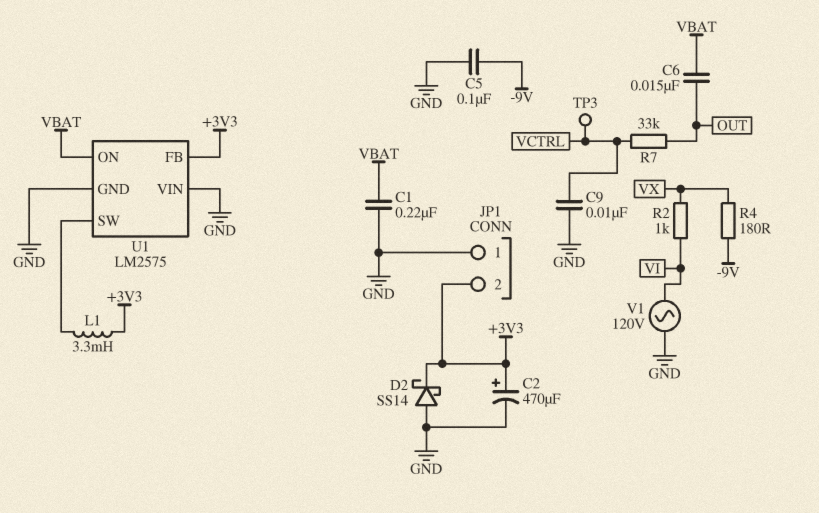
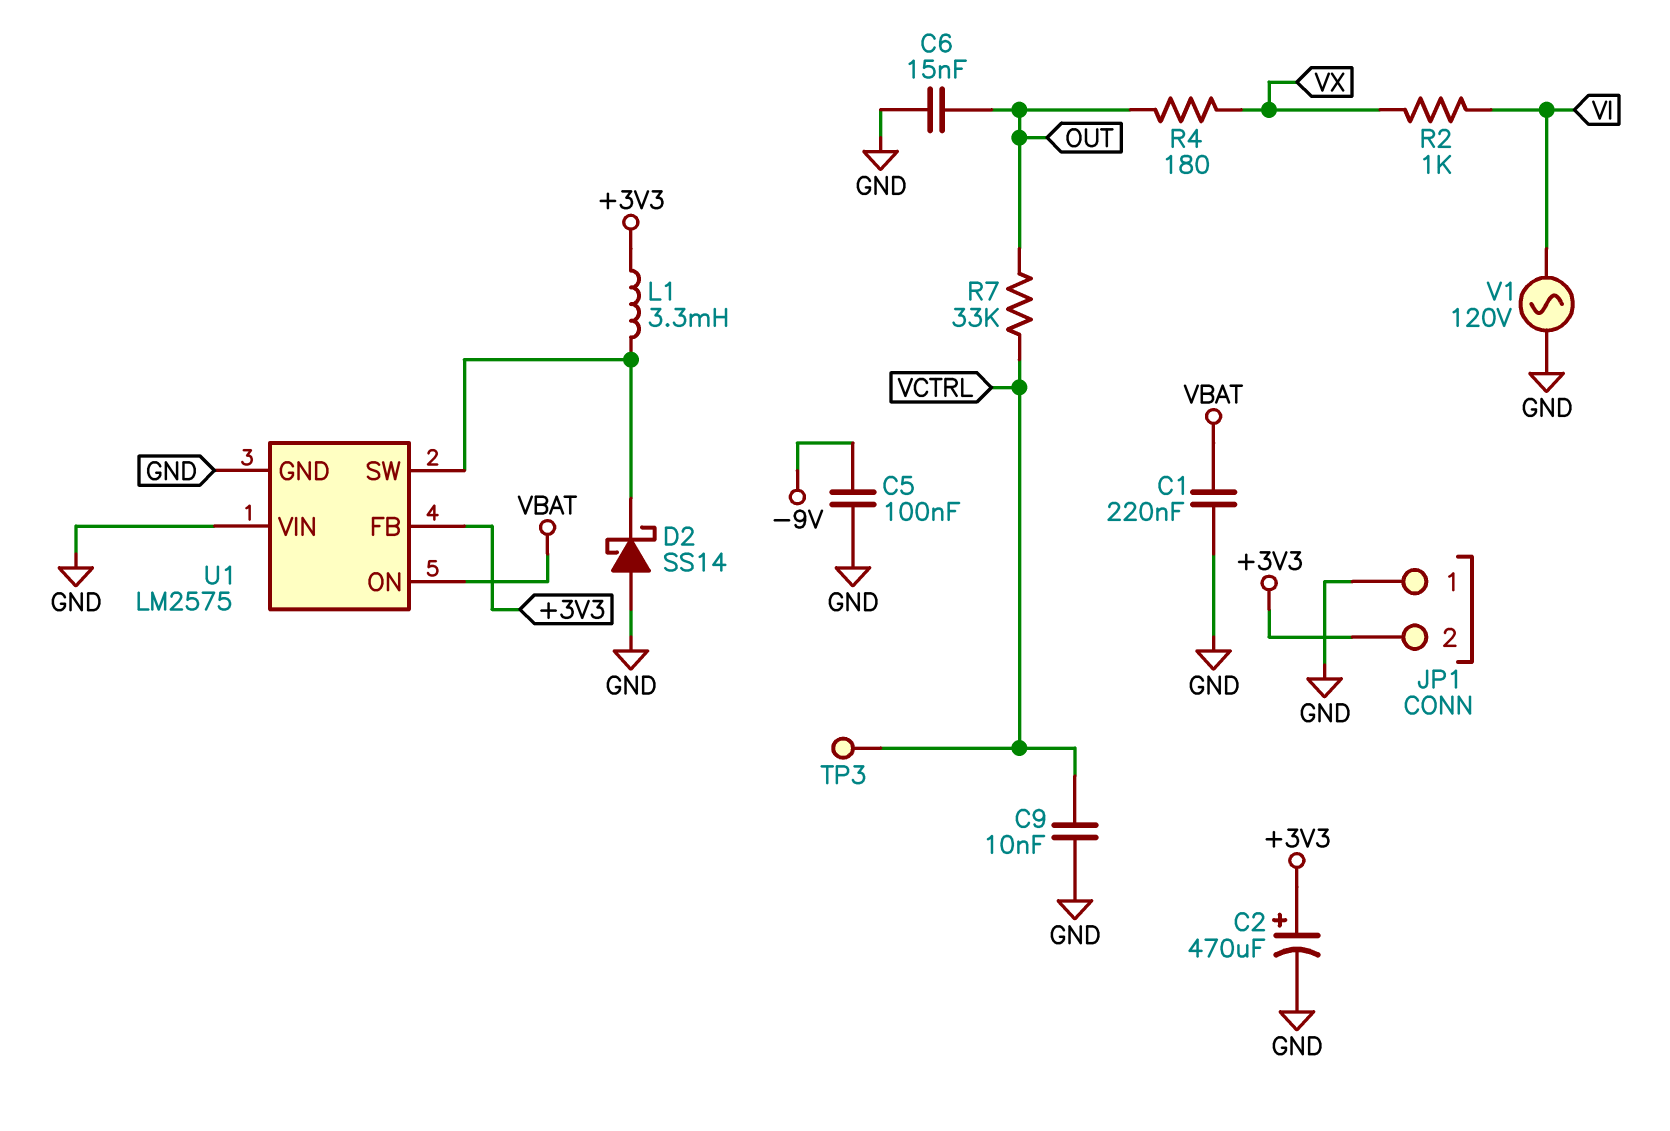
C6: 15nF (OUT, VBAT) -> 15nF (GND, OUT)
D2: schottky SS14 (A GND, K +3V3) -> schottky SS14 (A GND, K U1/SW)
R4: 180 (-9V, VX) -> 180 (OUT, VX)

